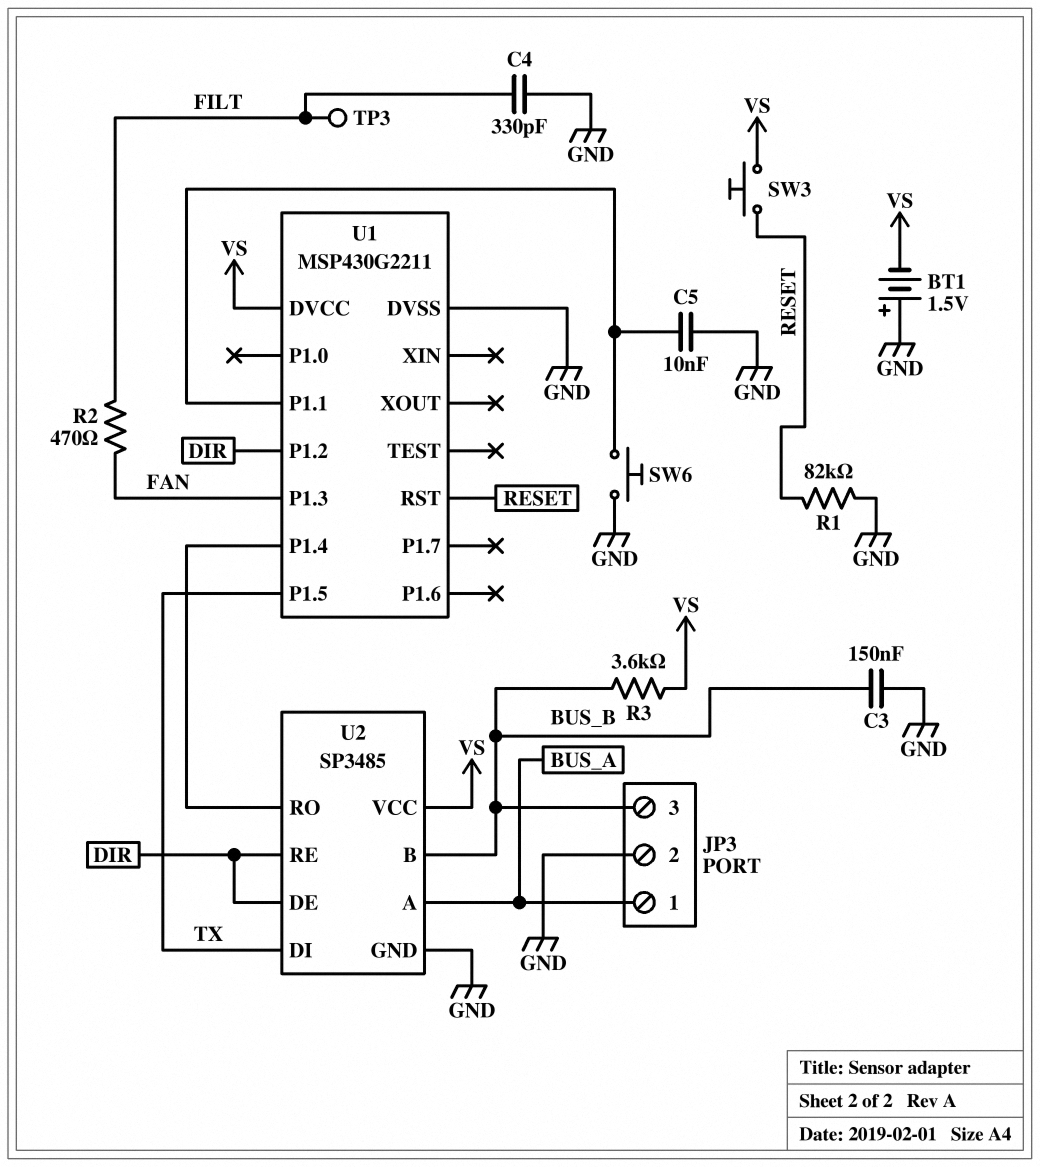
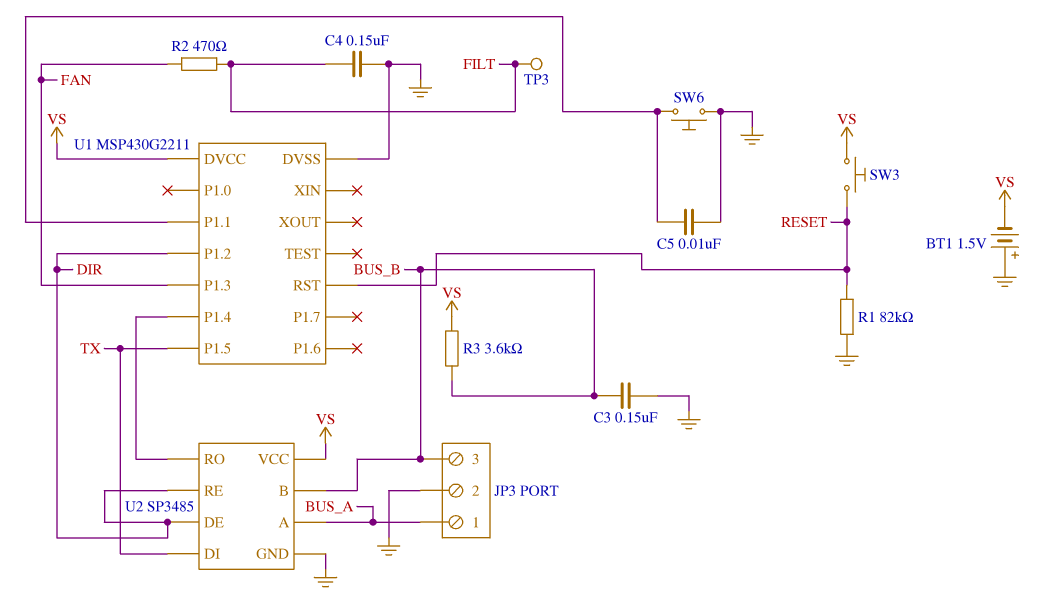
C4: 330pF (FILT, GND) -> 150nF (FILT, GND)

